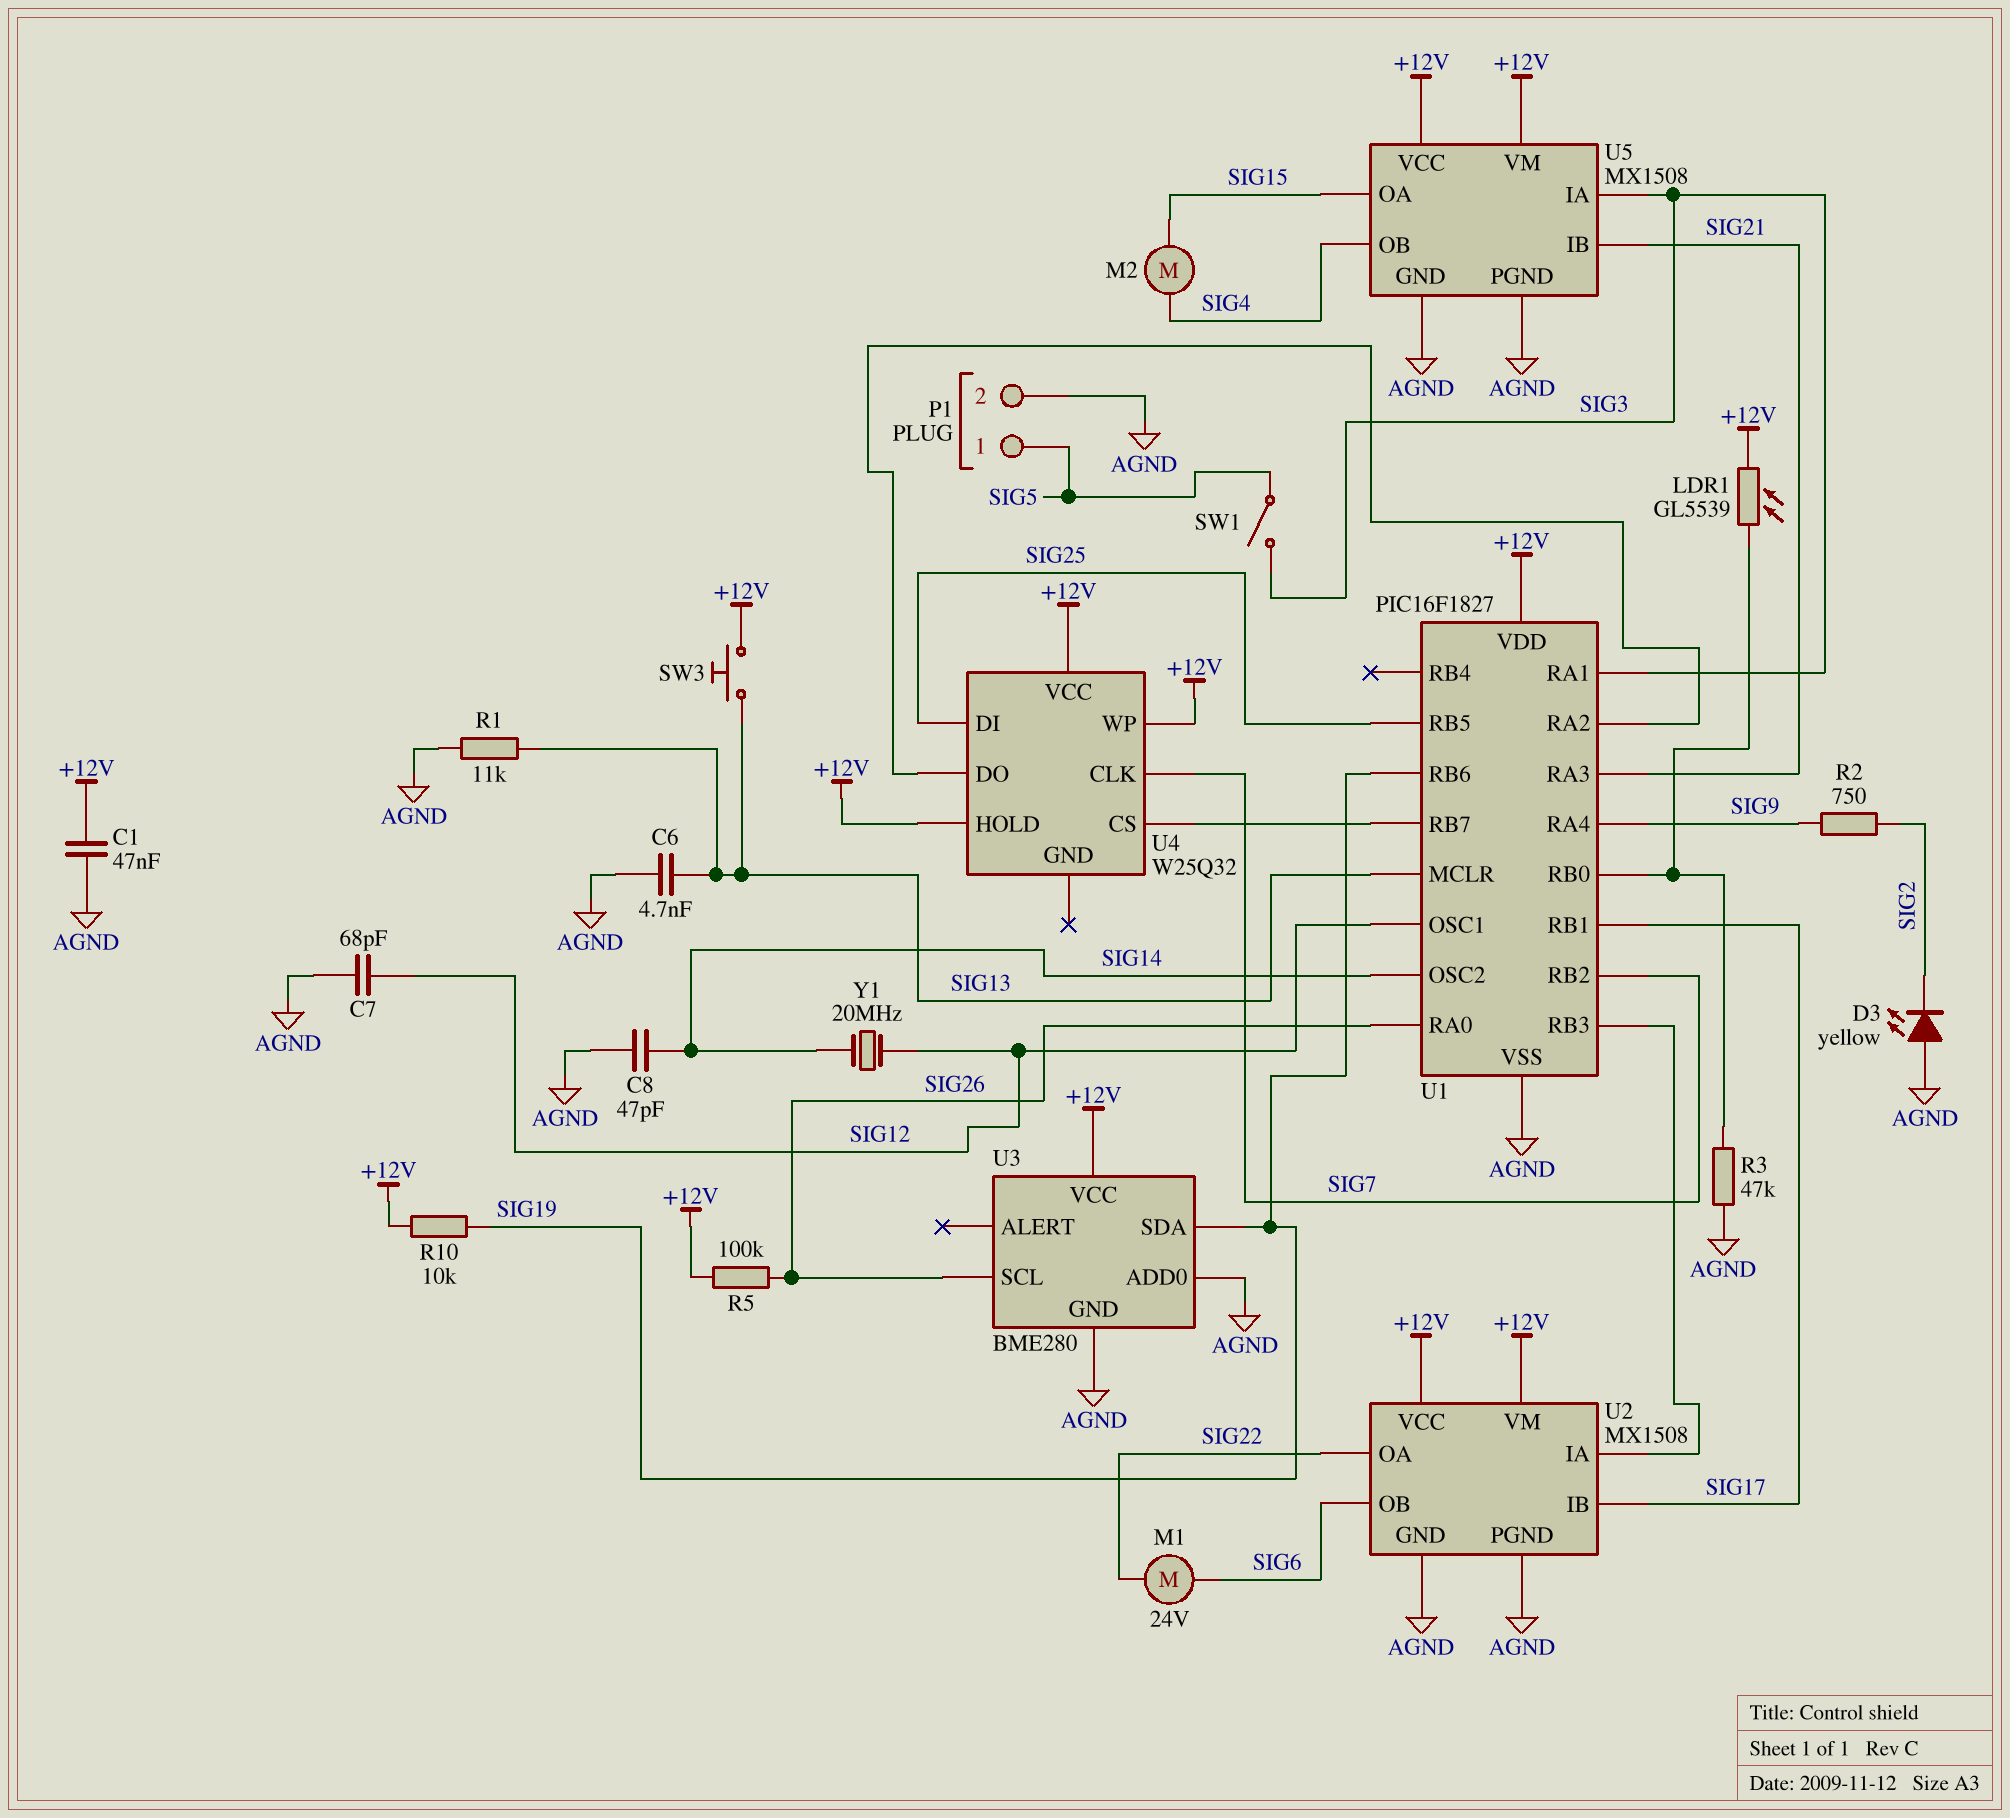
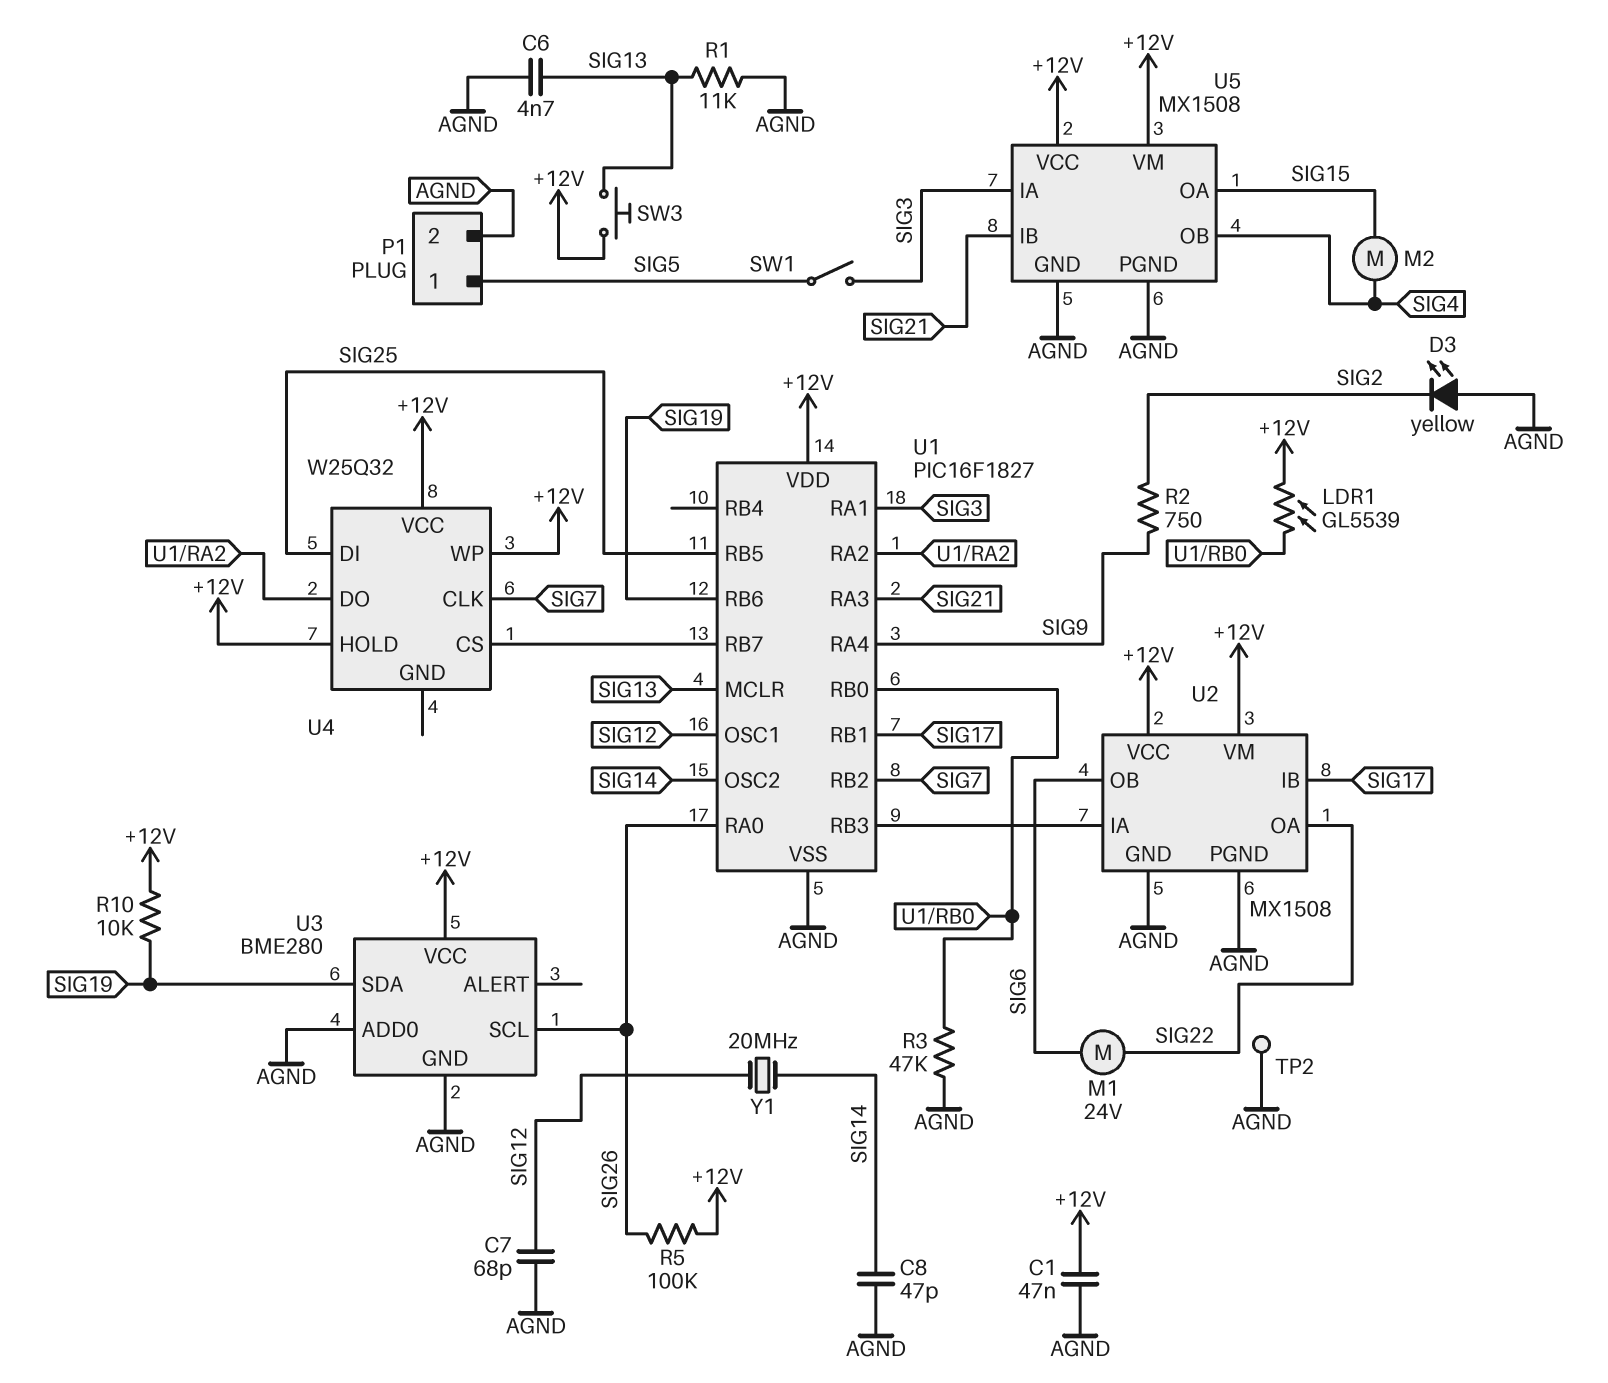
TP2: none -> test point (AGND)

